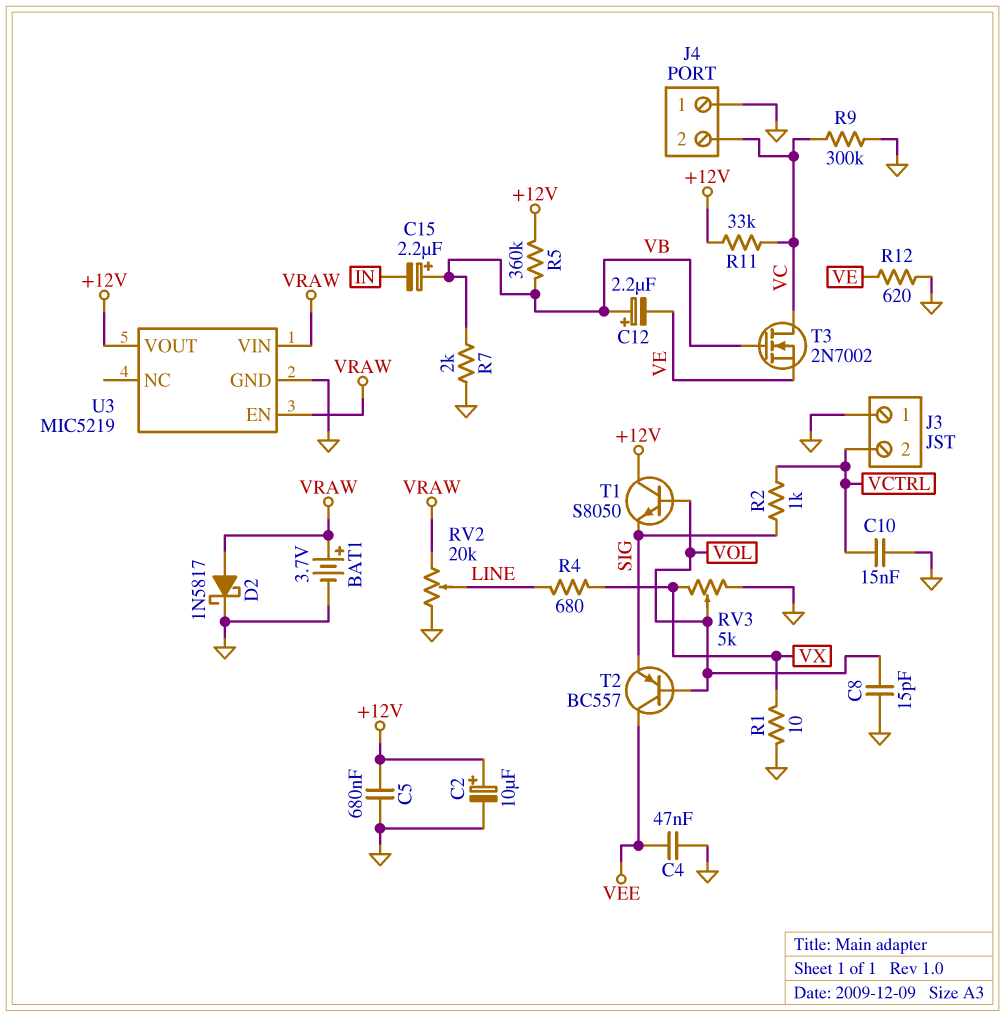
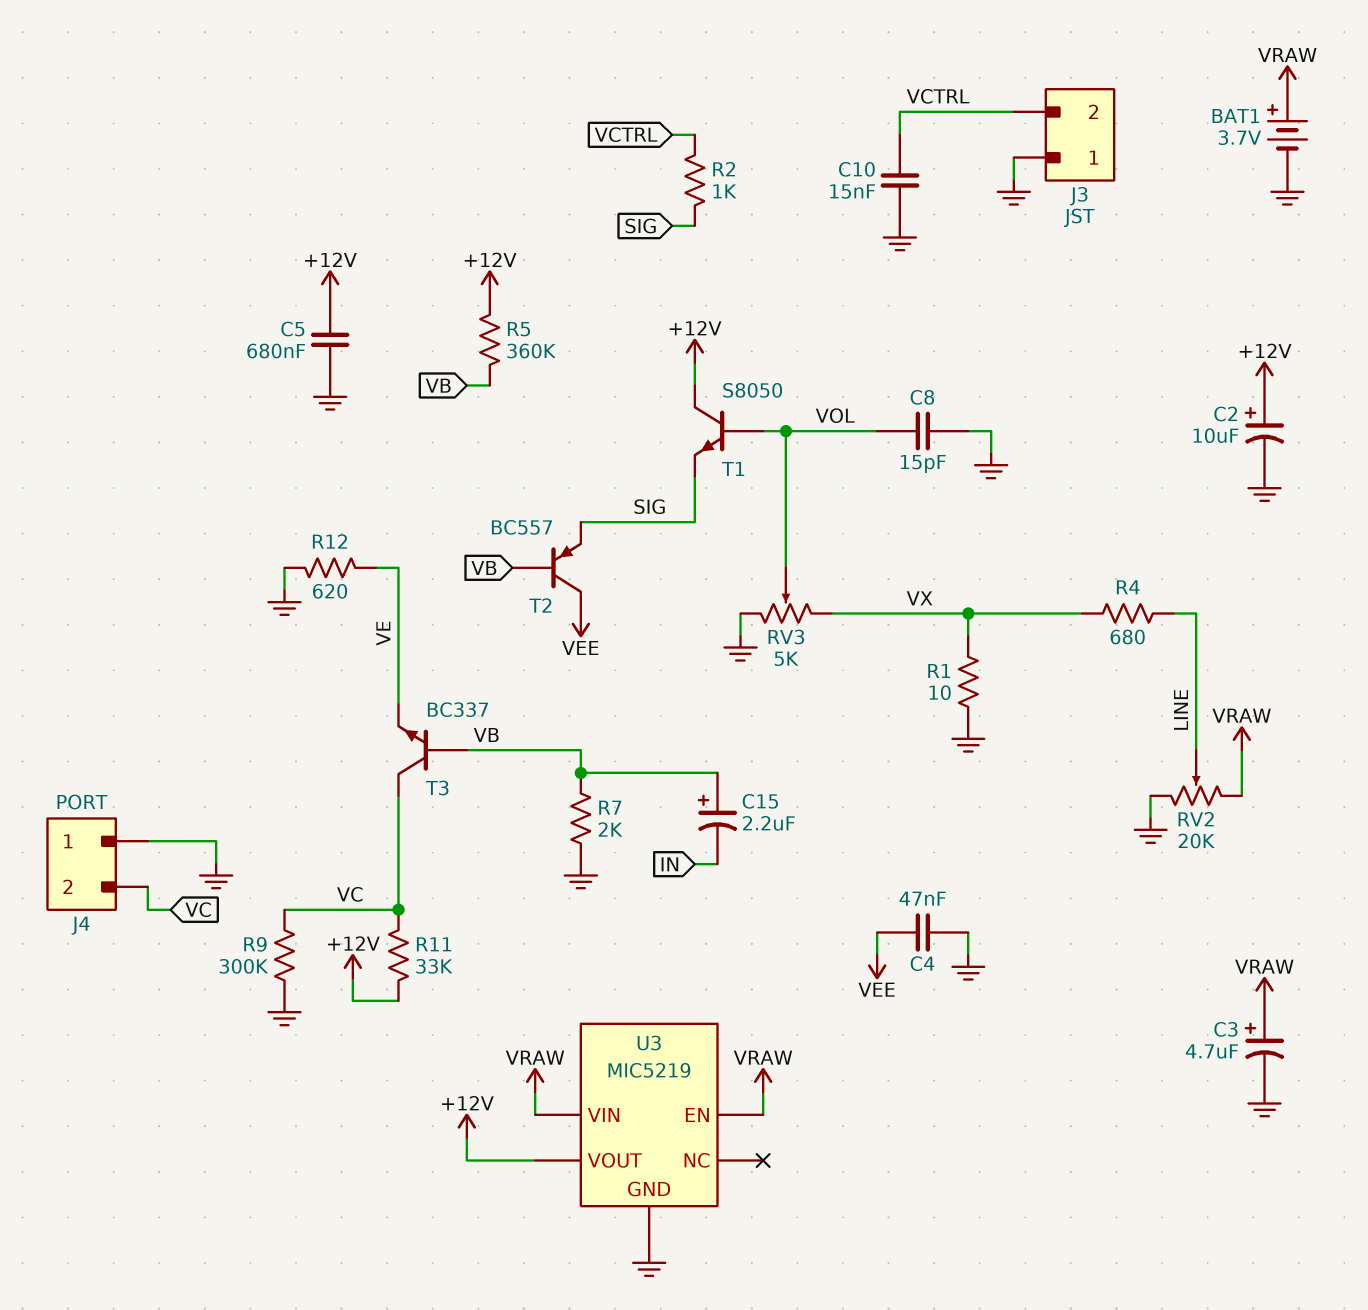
C3: none -> 4.7uF (plus VRAW, minus GND)
C12: 2.2uF (plus VB, minus VE) -> none
D2: schottky 1N5817 (A VRAW, K GND) -> none
T2: PNP BC557 (B VOL, C VEE, E SIG) -> PNP BC557 (B VB, C VEE, E SIG)
T3: NMOS 2N7002 (G VB, D VC, S VE) -> NPN BC337 (B VB, C VC, E VE)

